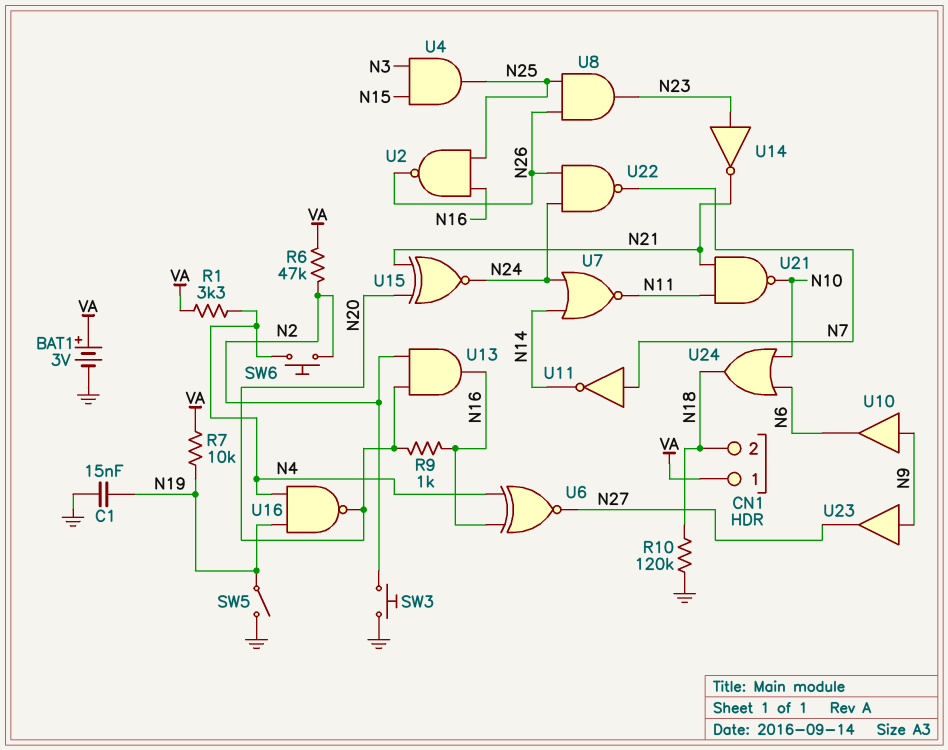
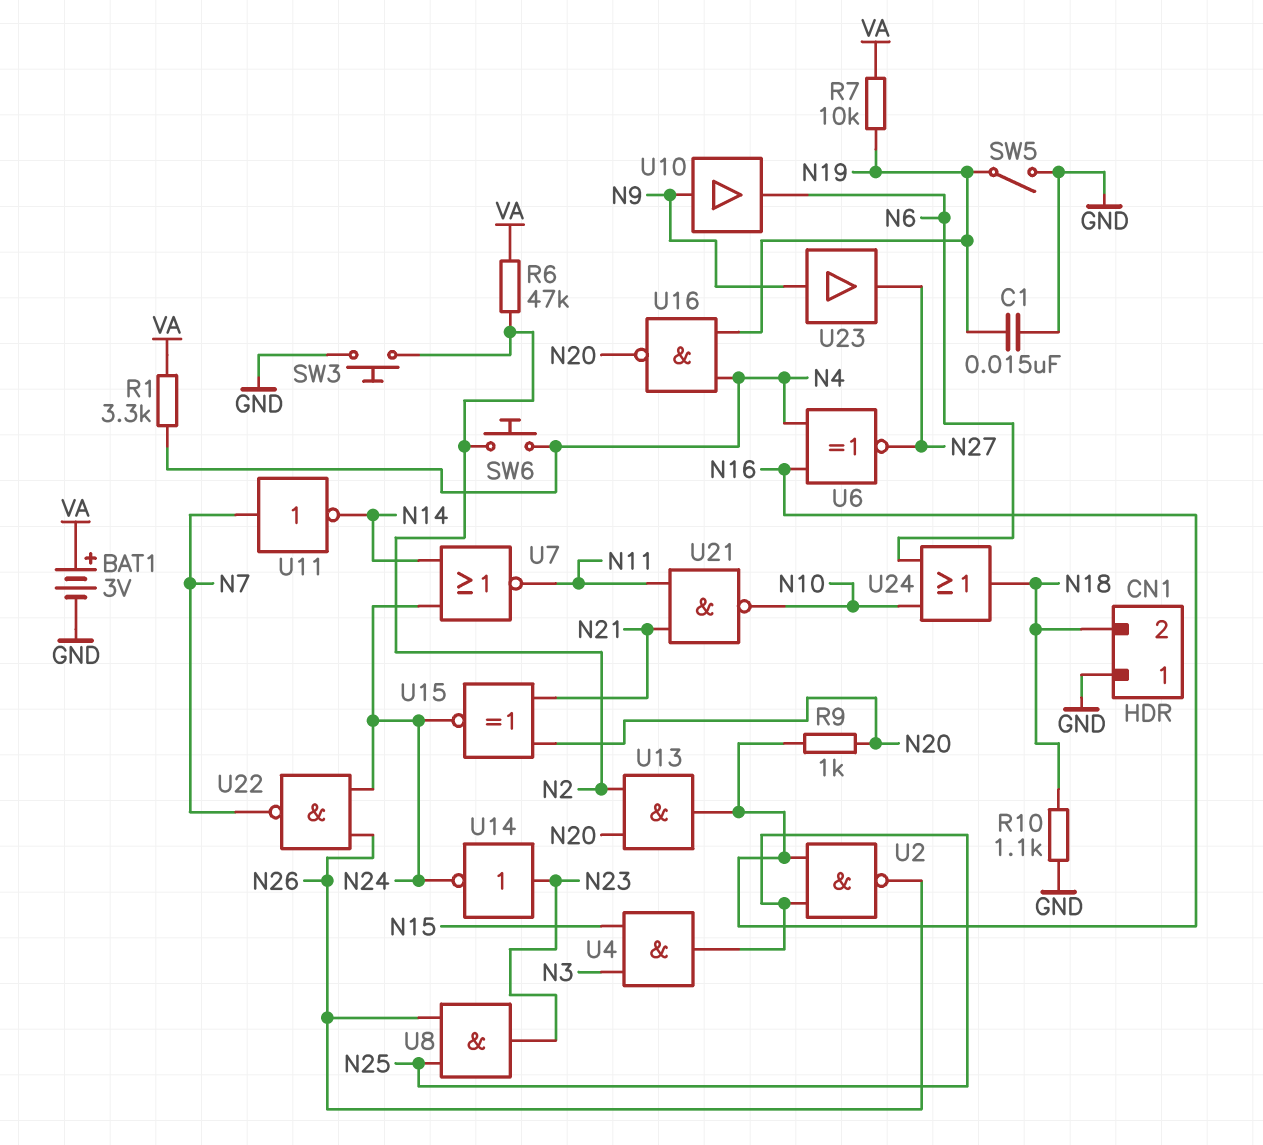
CN1 pin 1: VA -> GND
R10: 120k (GND, N18) -> 1.1k (GND, N18)
U14: NOT (in N23, out N21) -> NOT (in N23, out N24)

